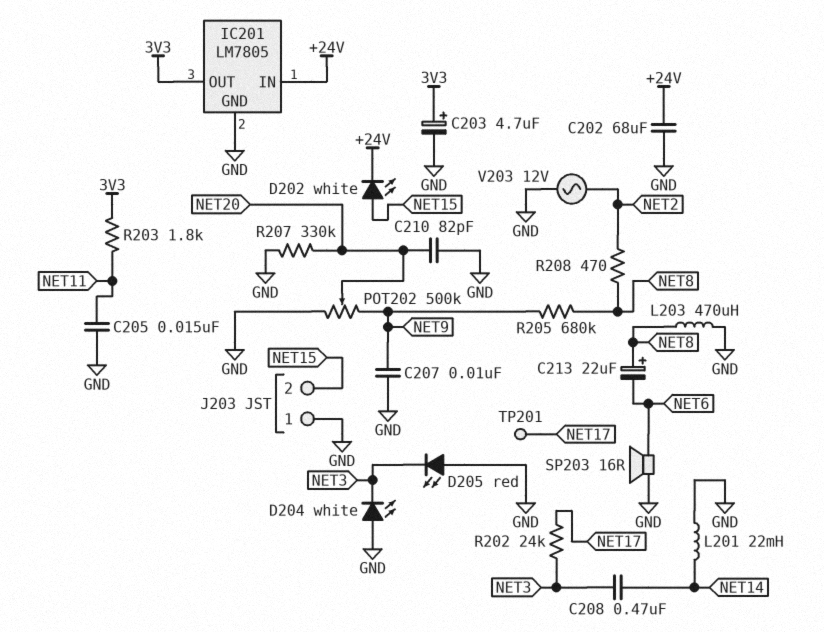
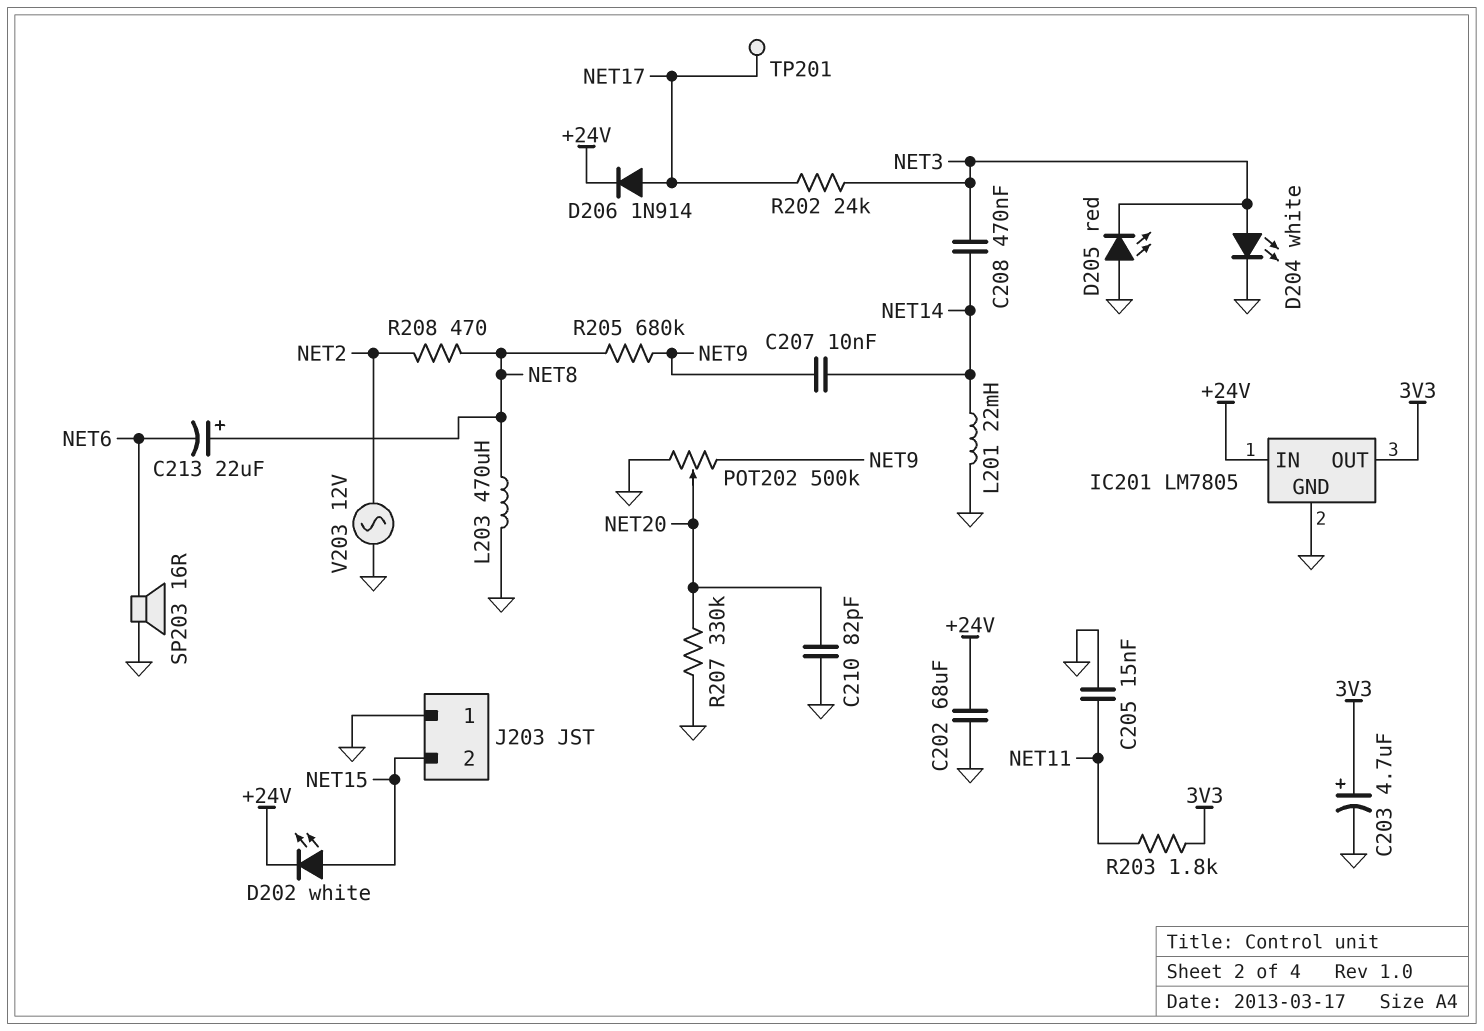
C207: 10nF (GND, NET9) -> 10nF (NET9, NET14)
D204: LED white (A GND, K NET3) -> LED white (A NET3, K GND)
D206: none -> diode 1N914 (A NET17, K +24V)

